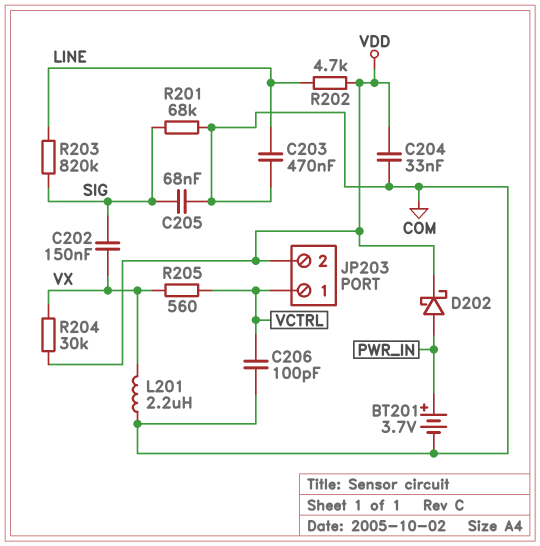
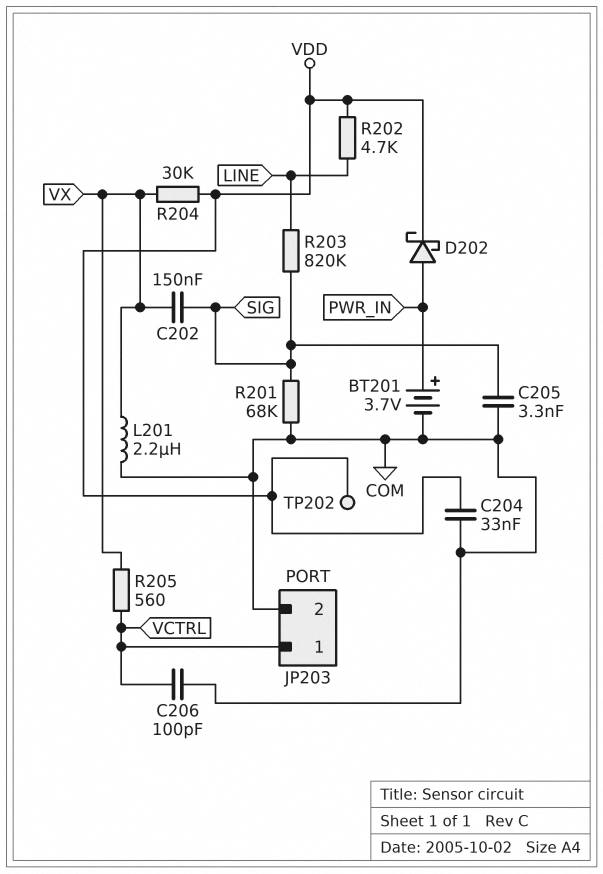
C203: 470nF (COM, LINE) -> none
C205: 68nF (COM, SIG) -> 3.3nF (COM, SIG)
JP203 pin 2: VDD -> COM
TP202: none -> test point (VDD)

